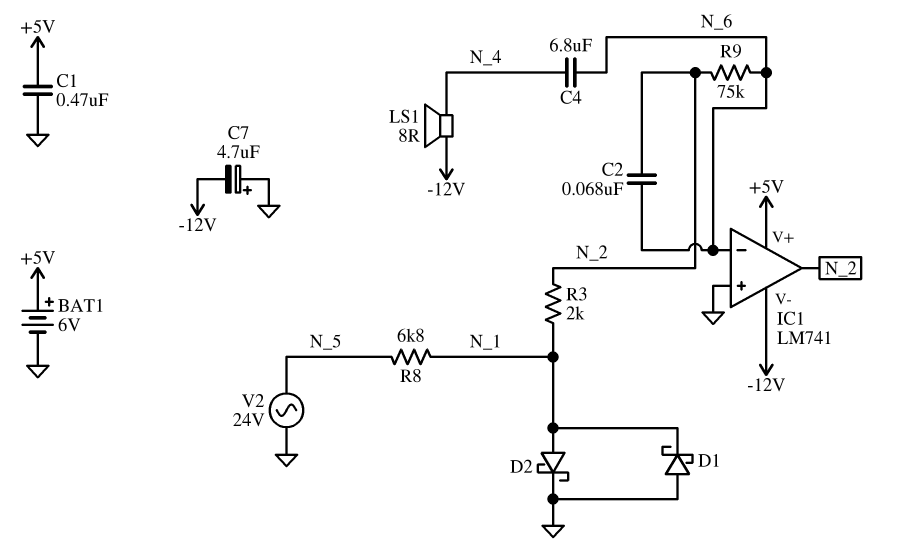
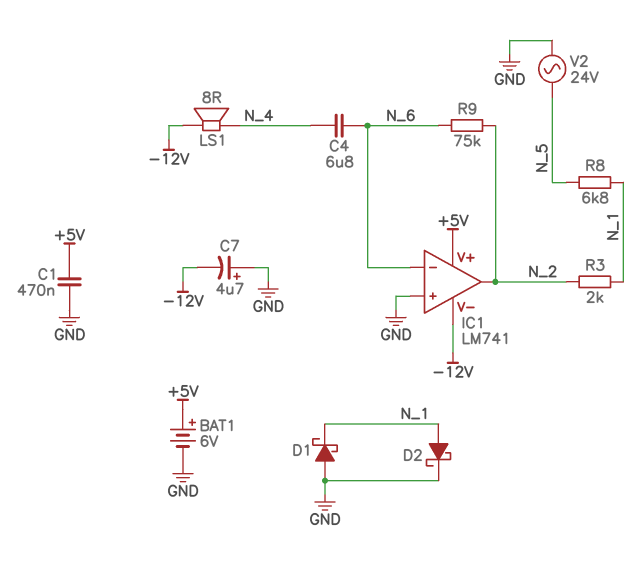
C2: 68nF (N_2, N_6) -> none

